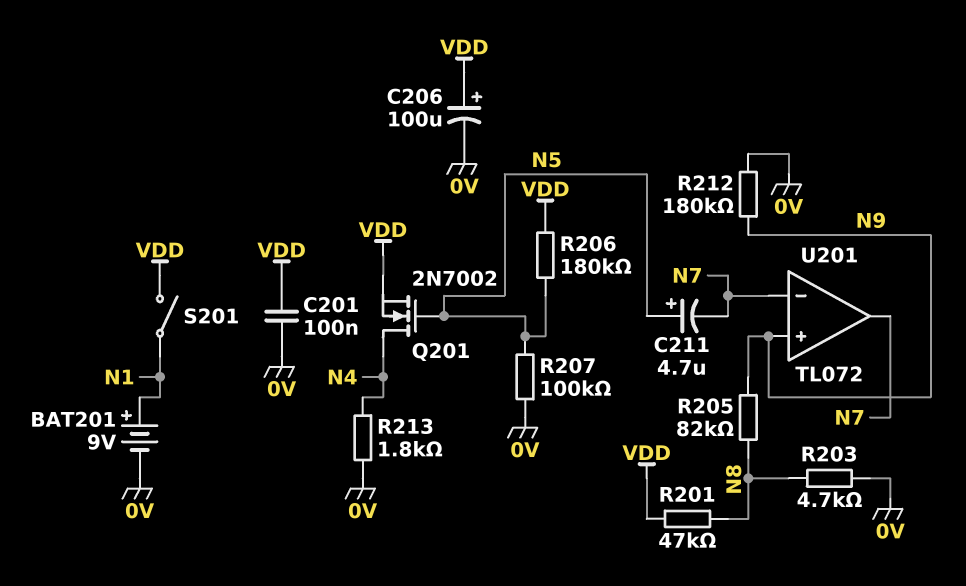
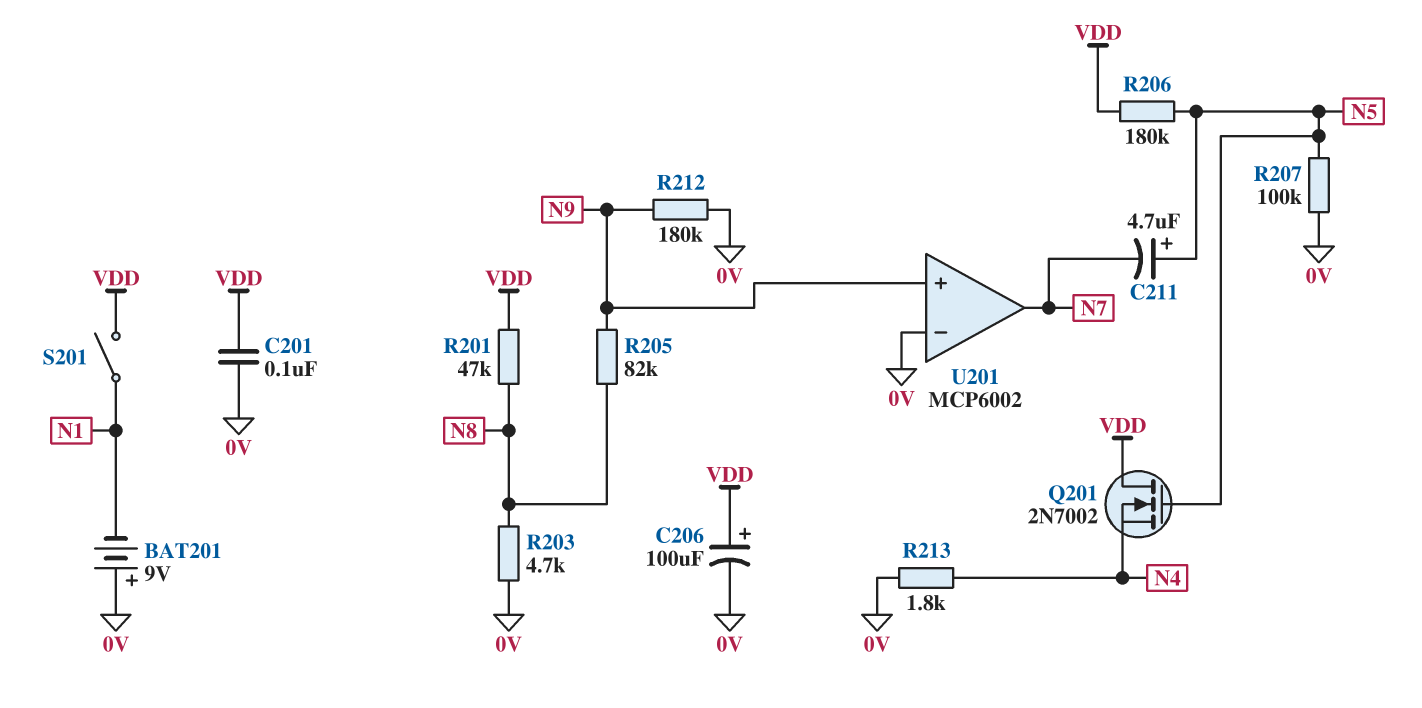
BAT201: 9V (plus N1, minus 0V) -> 9V (plus 0V, minus N1)
Q201: NMOS 2N7002 (G N5, D N4, S VDD) -> NMOS 2N7002 (G N5, D VDD, S N4)
U201: TL072 -> MCP6002
U201 pin in-: N7 -> 0V

